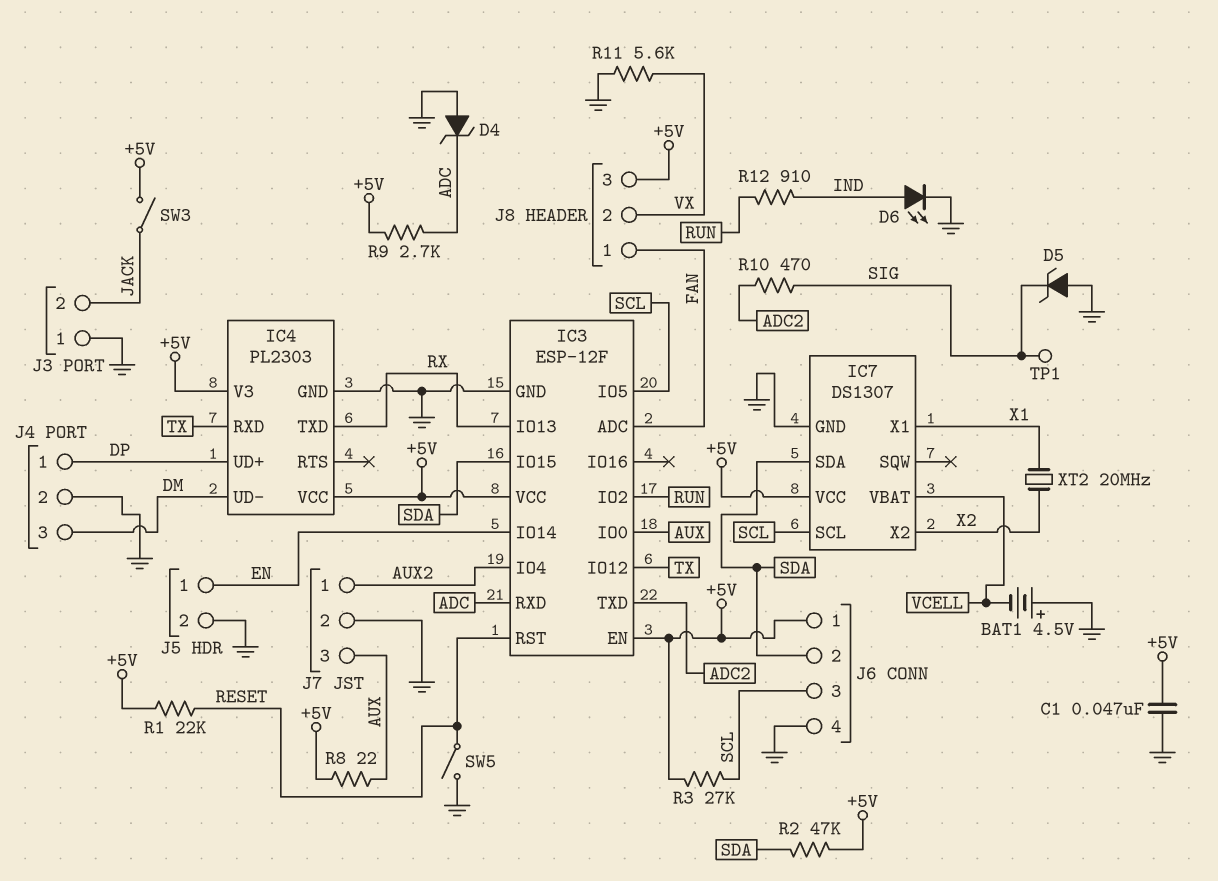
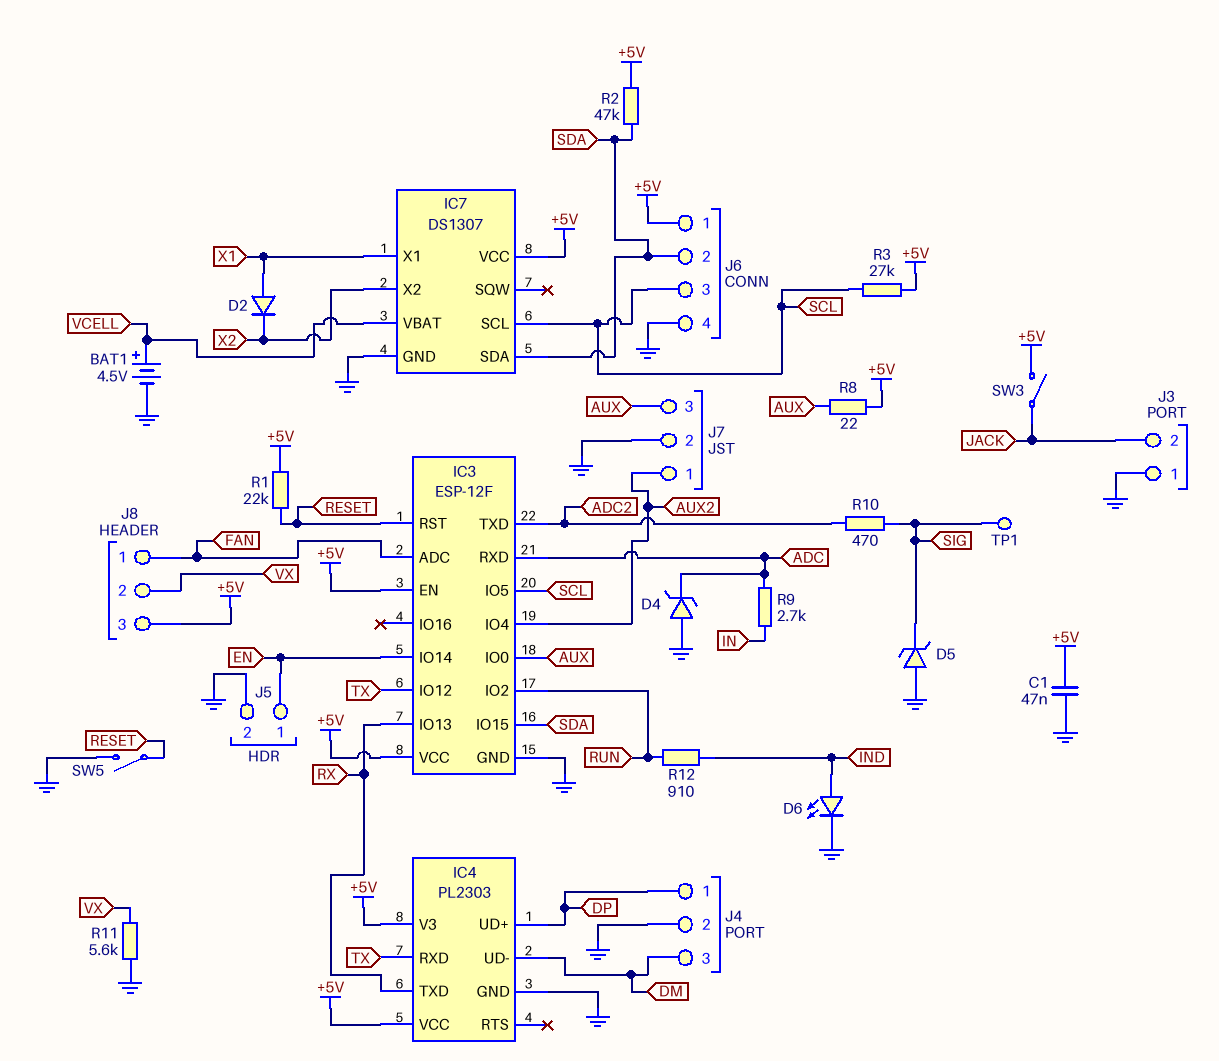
BAT1: 4.5V (plus GND, minus VCELL) -> 4.5V (plus VCELL, minus GND)
D2: none -> diode (A X1, K X2)
R9: 2.7k (+5V, ADC) -> 2.7k (ADC, IN)
XT2: 20MHz (X1, X2) -> none

